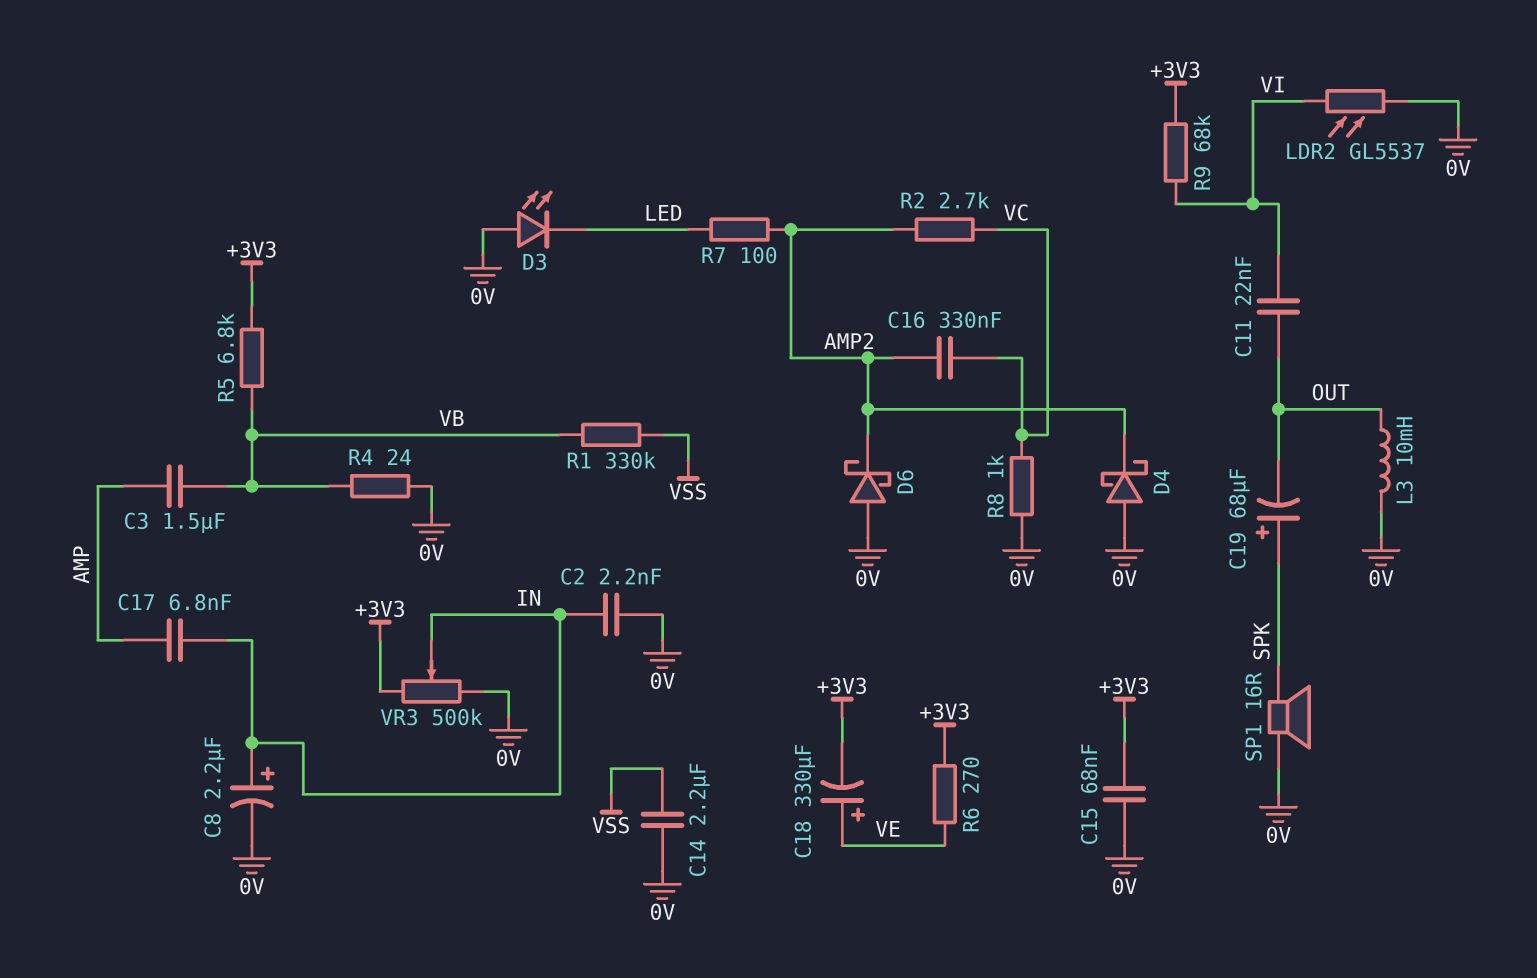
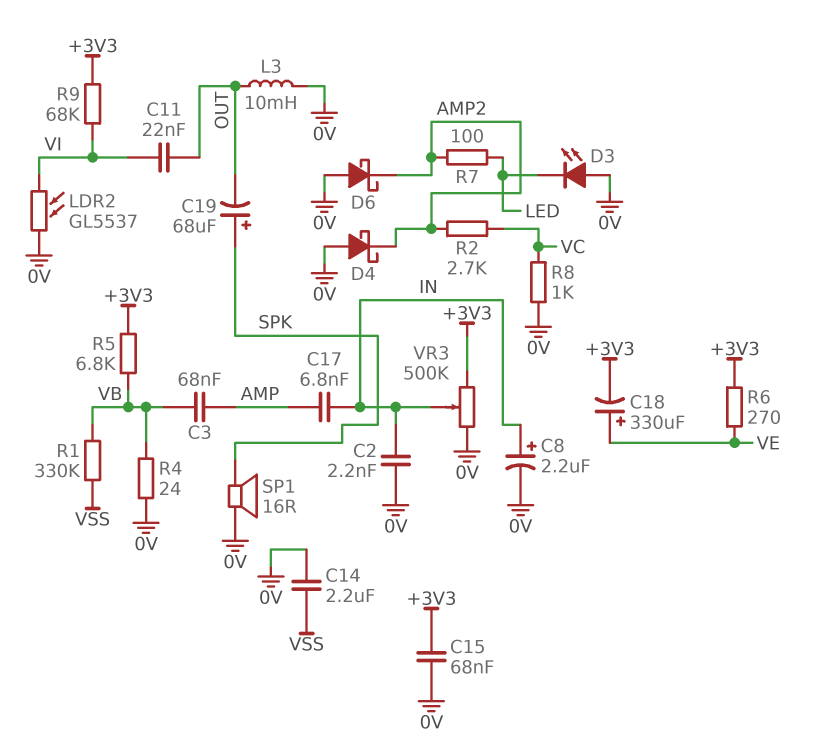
C3: 1.5uF (AMP, VB) -> 68nF (AMP, VB)
C16: 330nF (AMP2, VC) -> none

